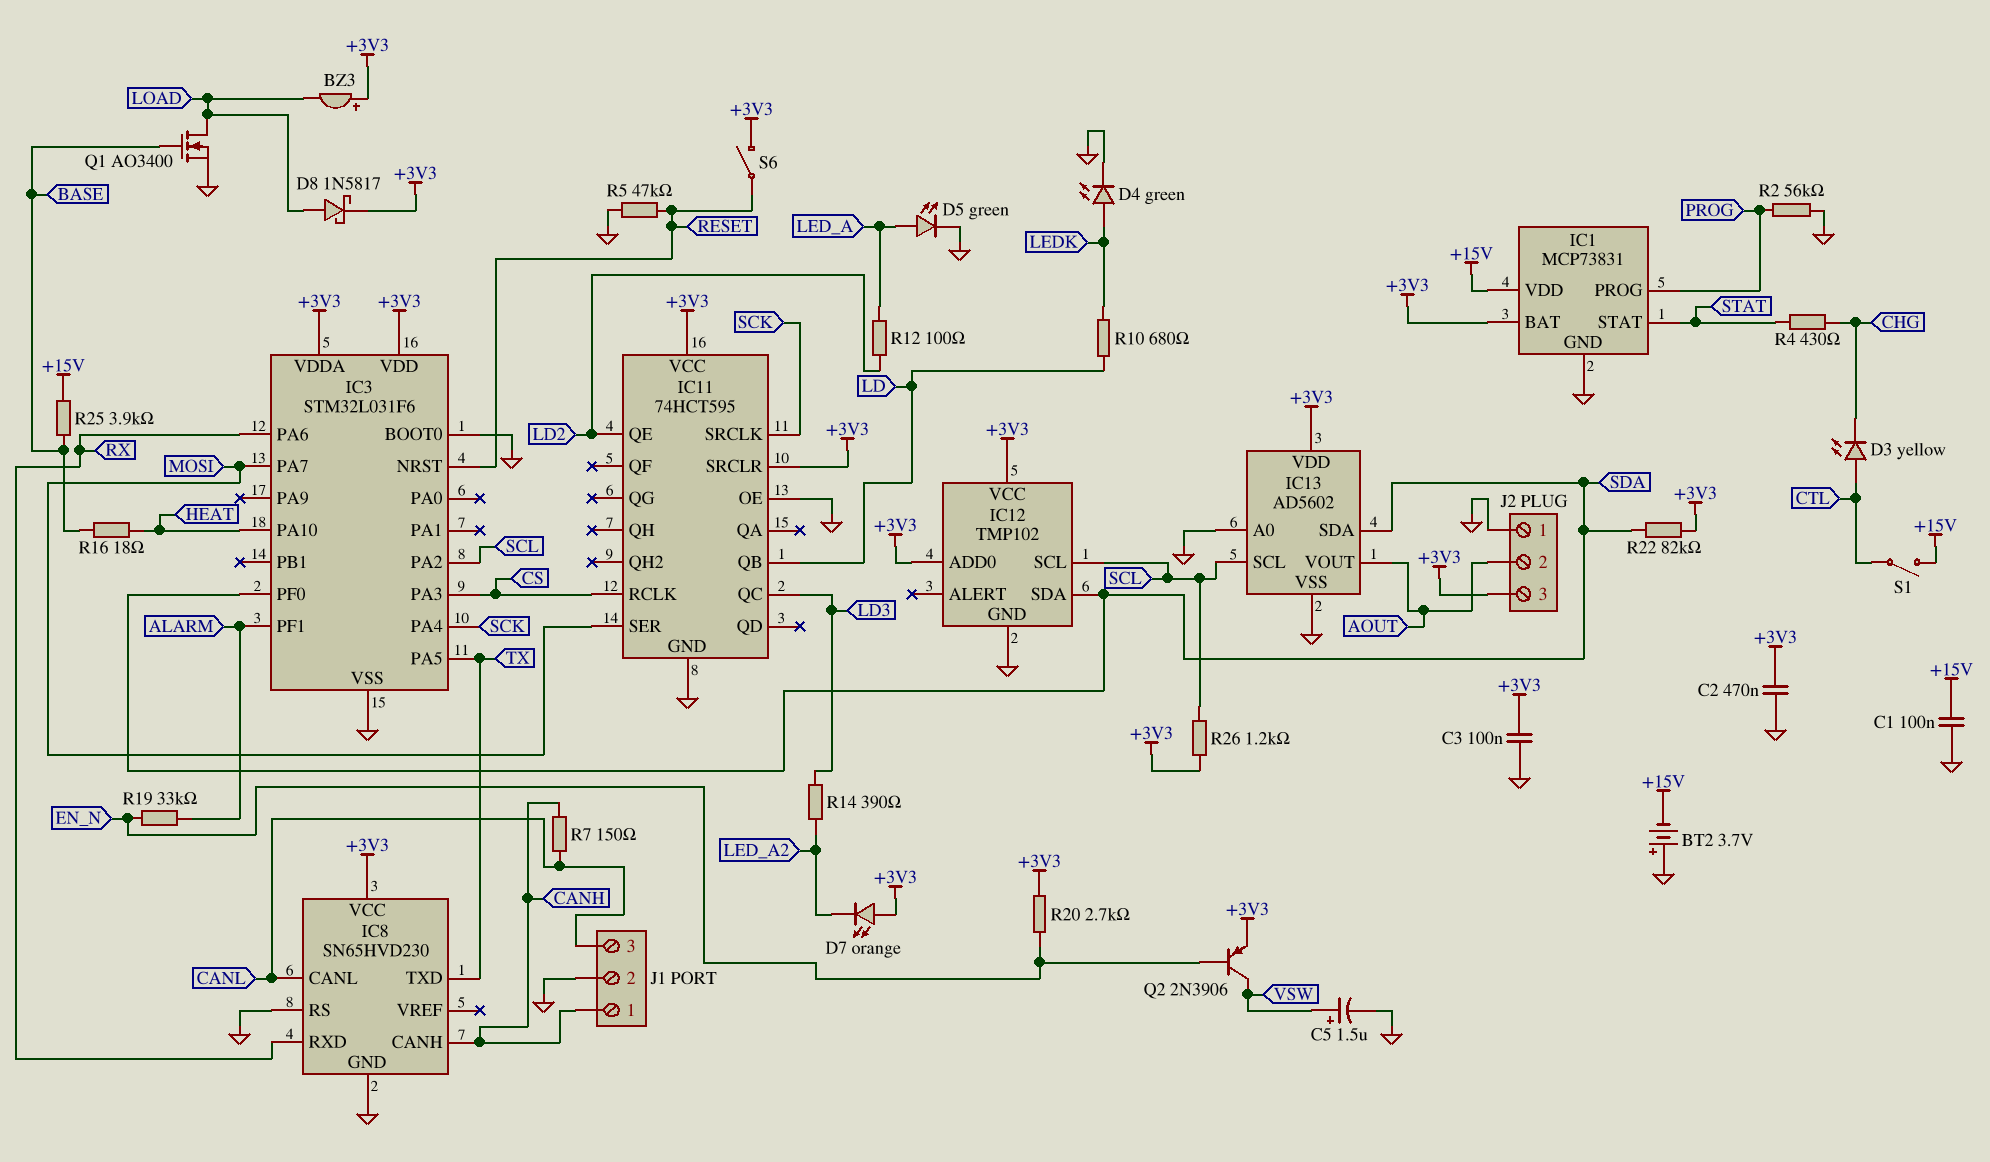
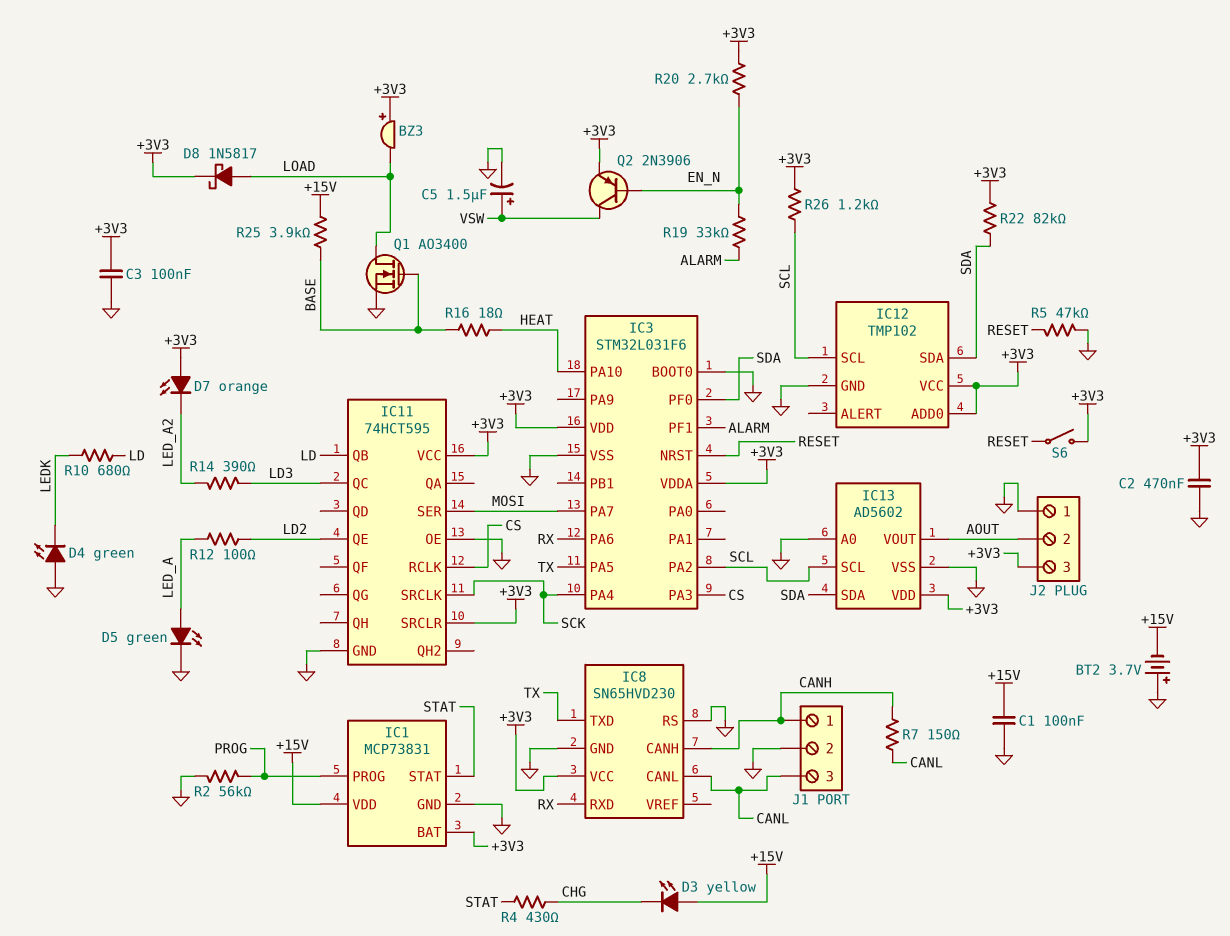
D3: LED yellow (A CTL, K CHG) -> LED yellow (A +15V, K CHG)
D4: LED green (A LEDK, K GND) -> LED green (A GND, K LEDK)
S1: switch (+15V, CTL) -> none

